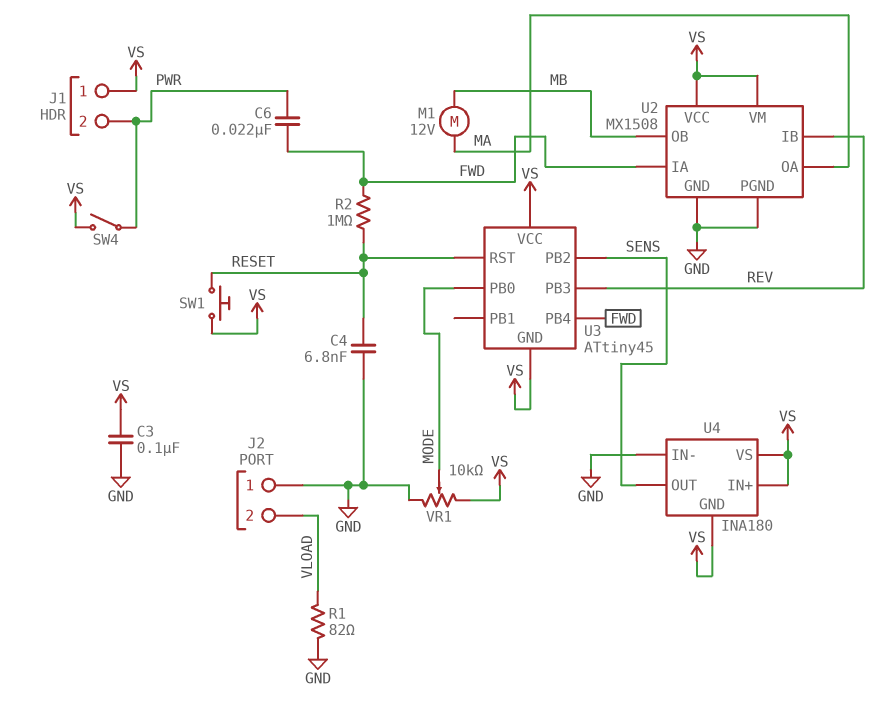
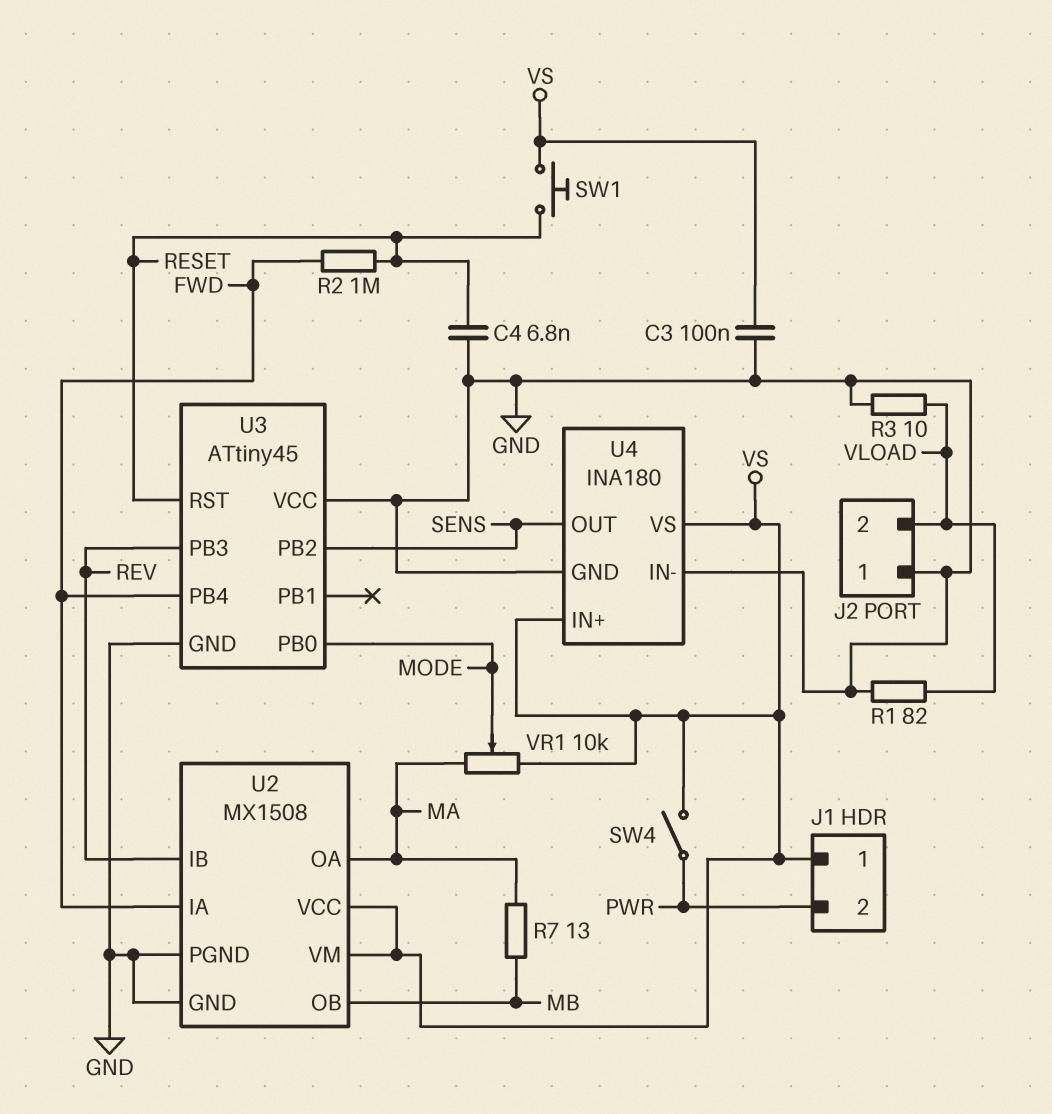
C6: 22nF (FWD, PWR) -> none
M1: motor 12V (MA, MB) -> none
R3: none -> 10 (GND, VLOAD)
R7: none -> 13 (MA, MB)
U3 pin GND: VS -> GND
U3 pin VCC: VS -> GND
U4 pin GND: VS -> GND
VR1: 10k (GND, VS, wiper MODE) -> 10k (MA, VS, wiper MODE)

